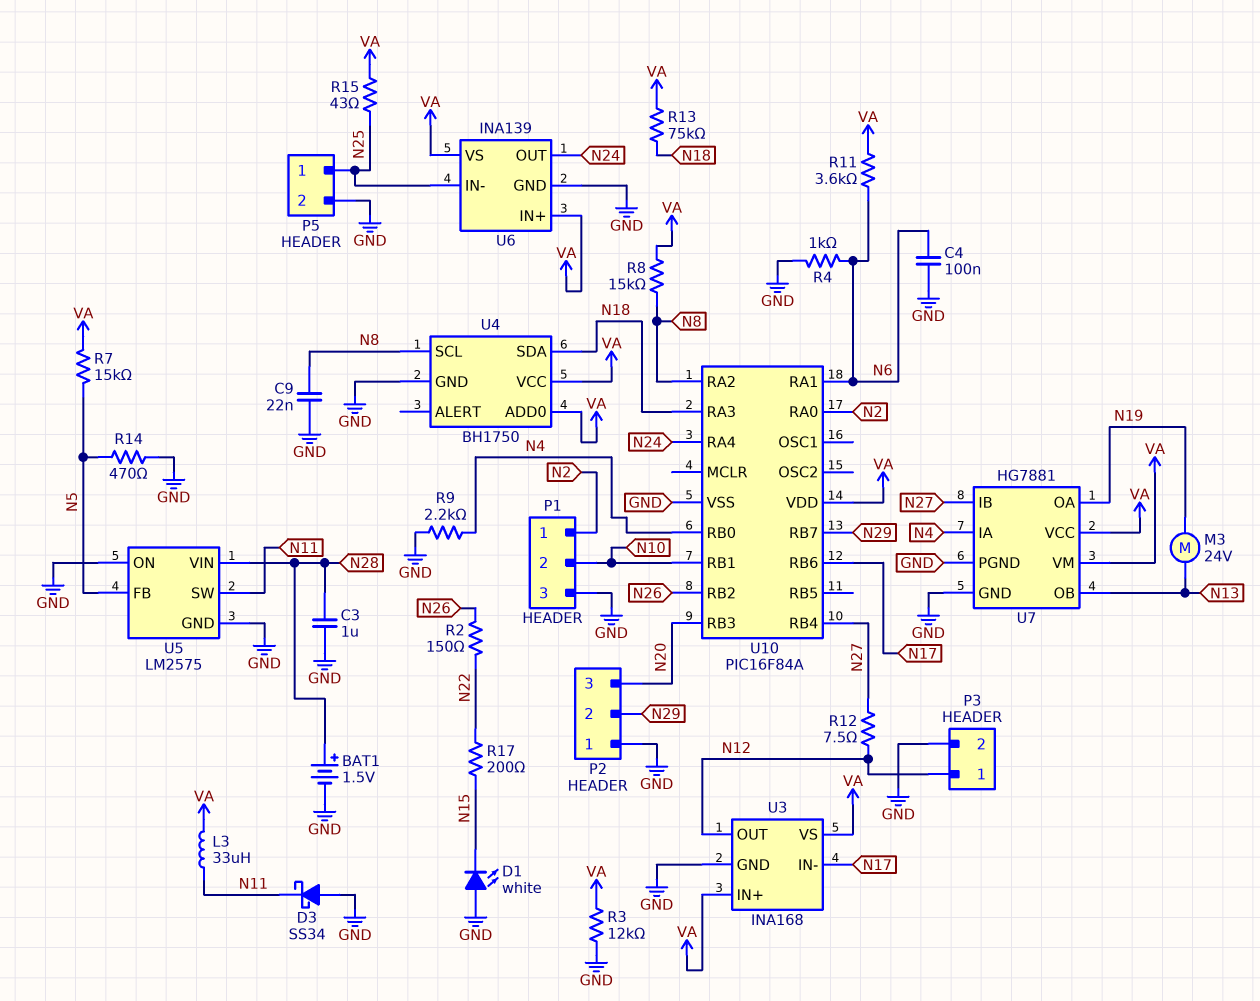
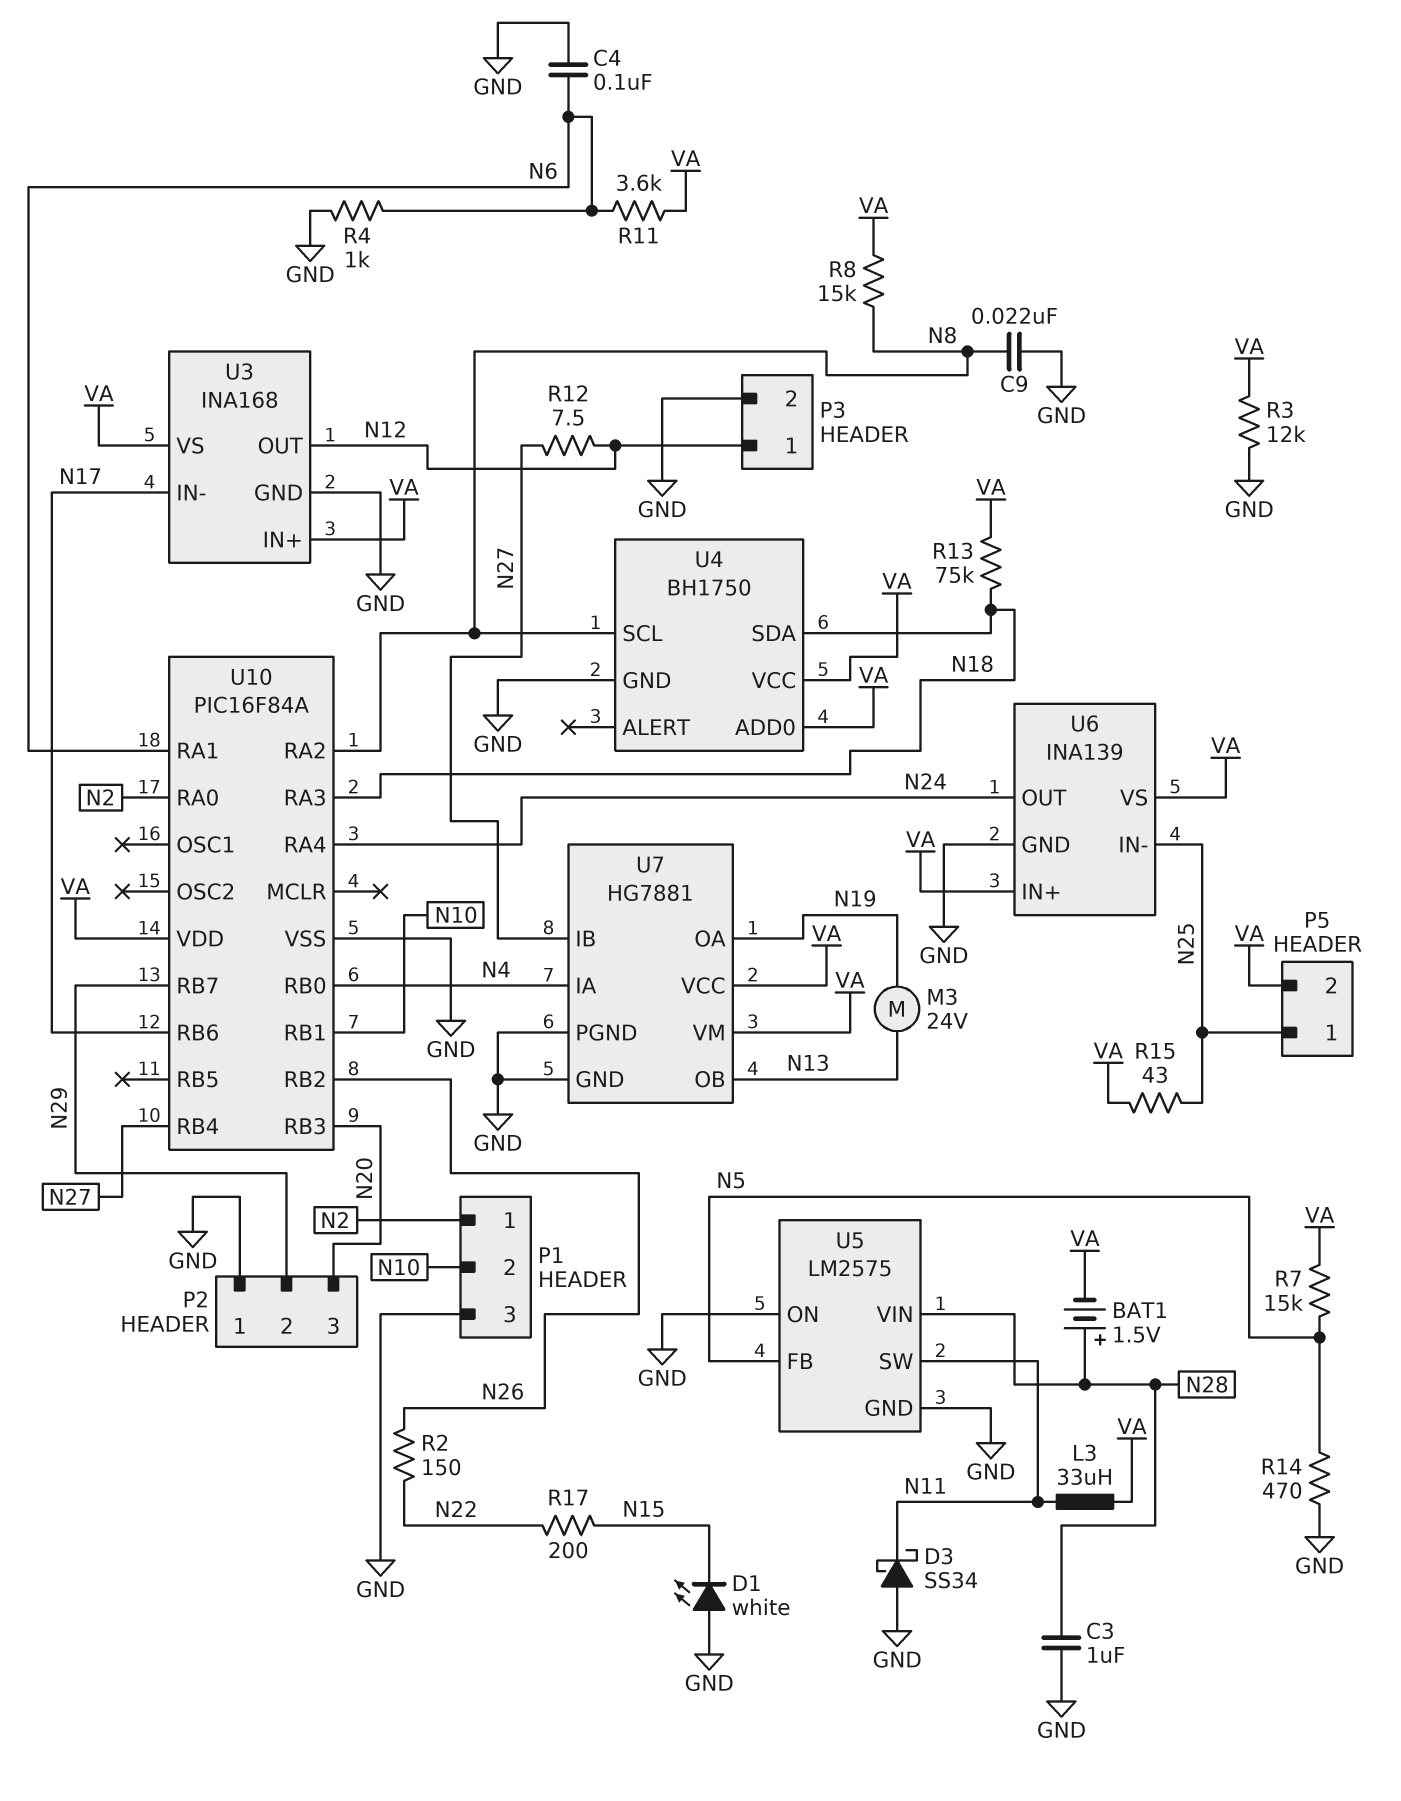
BAT1: 1.5V (plus N28, minus GND) -> 1.5V (plus N28, minus VA)
P5 pin 2: GND -> VA
R9: 2.2k (GND, N4) -> none

